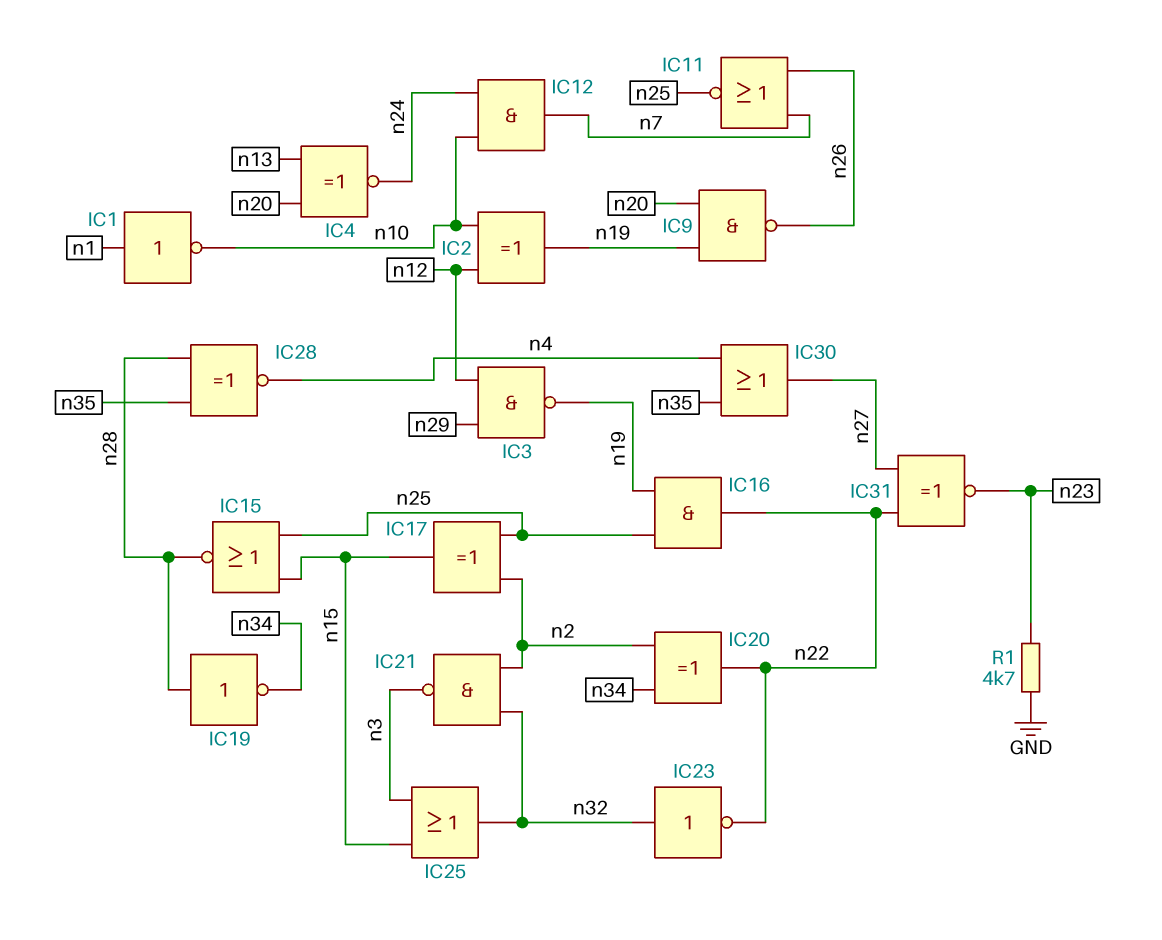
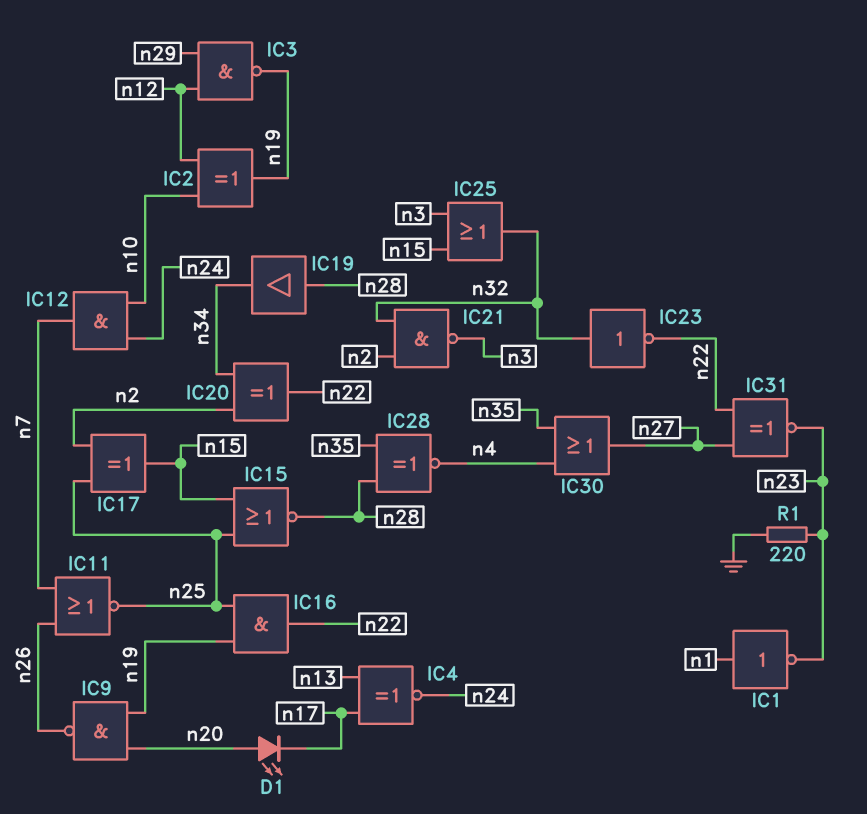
D1: none -> LED (A n20, K n17)
IC1: NOT (in n1, out n10) -> NOT (in n1, out n23)
IC4: XNOR (in n13, in n20, out n24) -> XNOR (in n13, in n17, out n24)
IC19: NOT (in n28, out n34) -> buffer (in n28, out n34)
R1: 4.7k (GND, n23) -> 220 (GND, n23)

